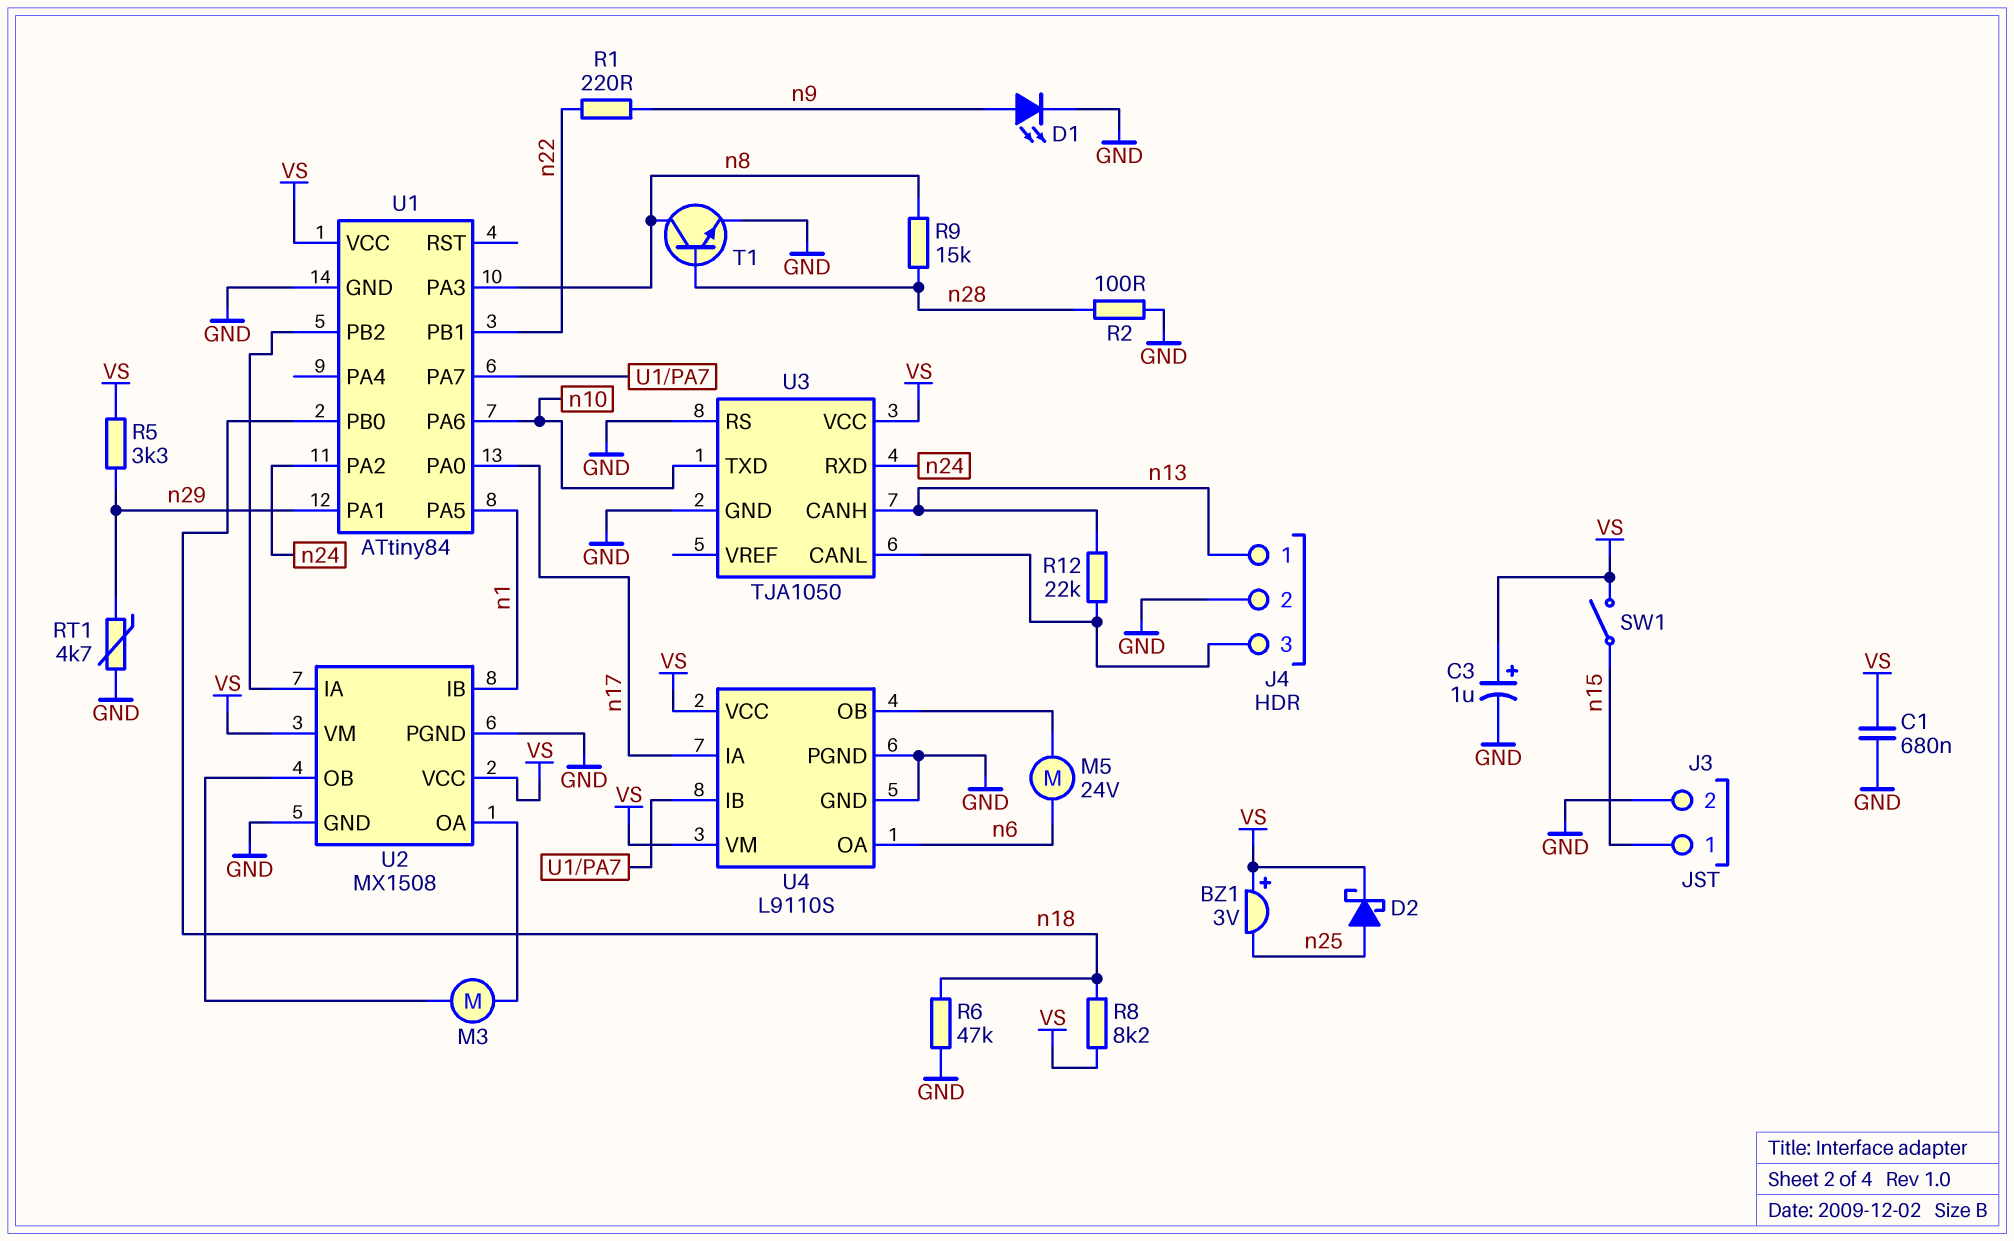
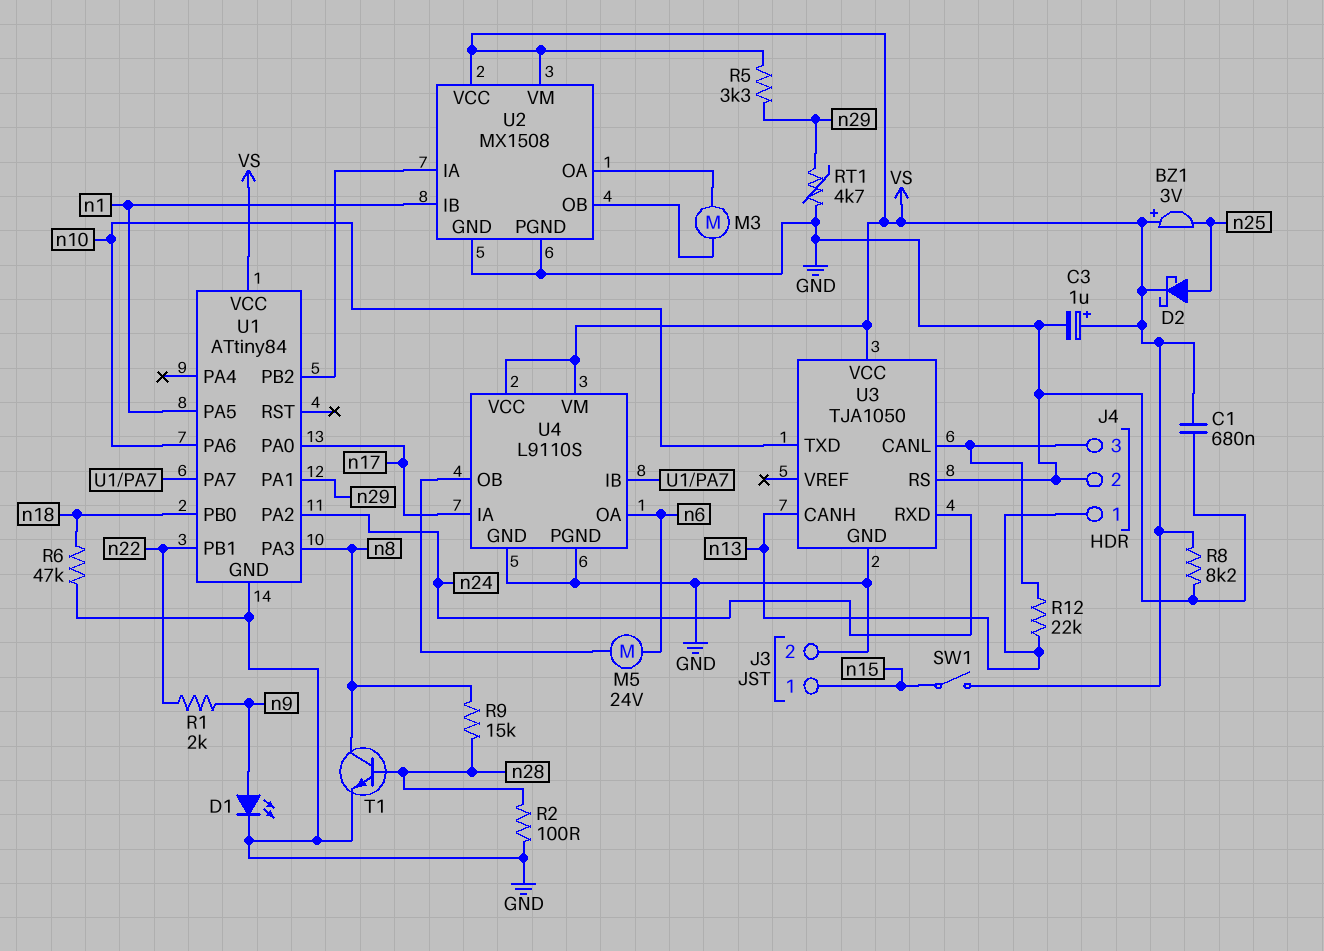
R1: 220 (n9, n22) -> 2k (n9, n22)
R8: 8.2k (VS, n18) -> 8.2k (GND, VS)

